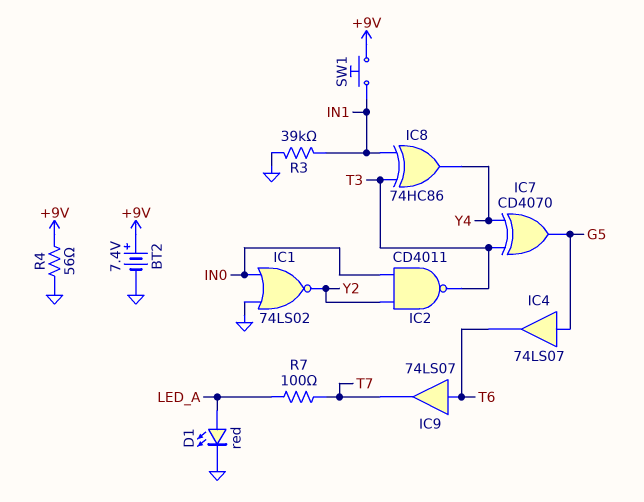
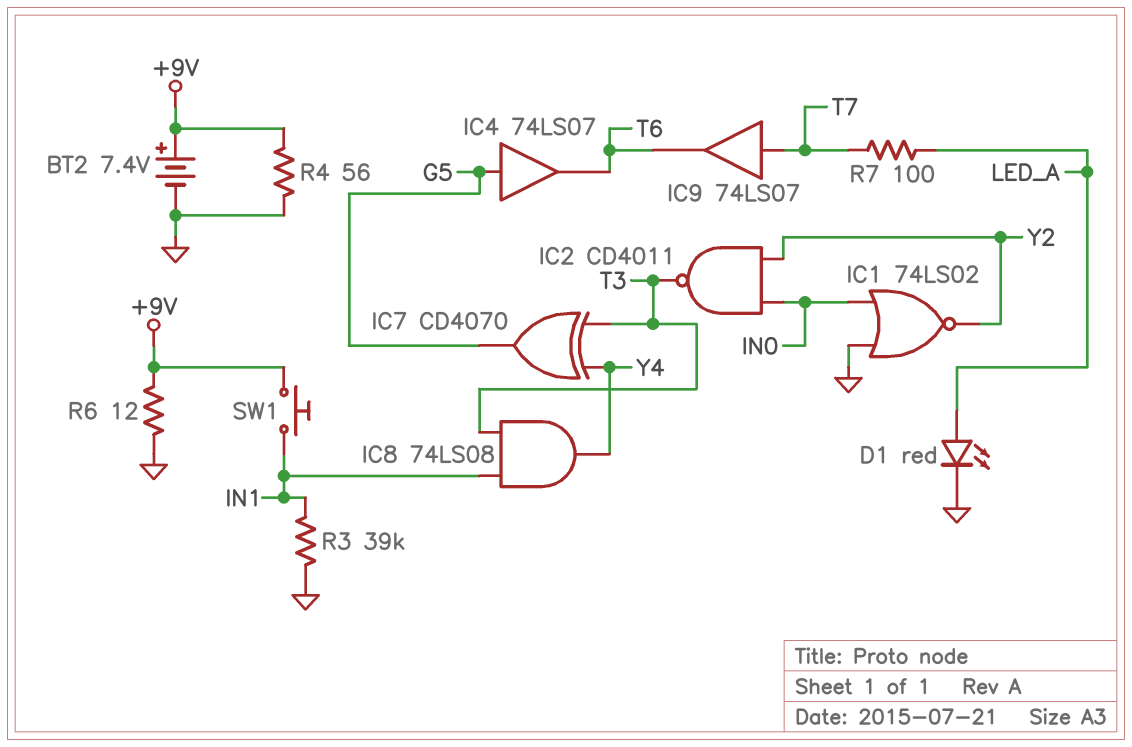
IC8: XOR 74HC86 (in IN1, in T3, out Y4) -> AND 74LS08 (in IN1, in T3, out Y4)
IC9: buffer 74LS07 (in T6, out T7) -> buffer 74LS07 (in T7, out T6)
R6: none -> 12 (+9V, GND)

